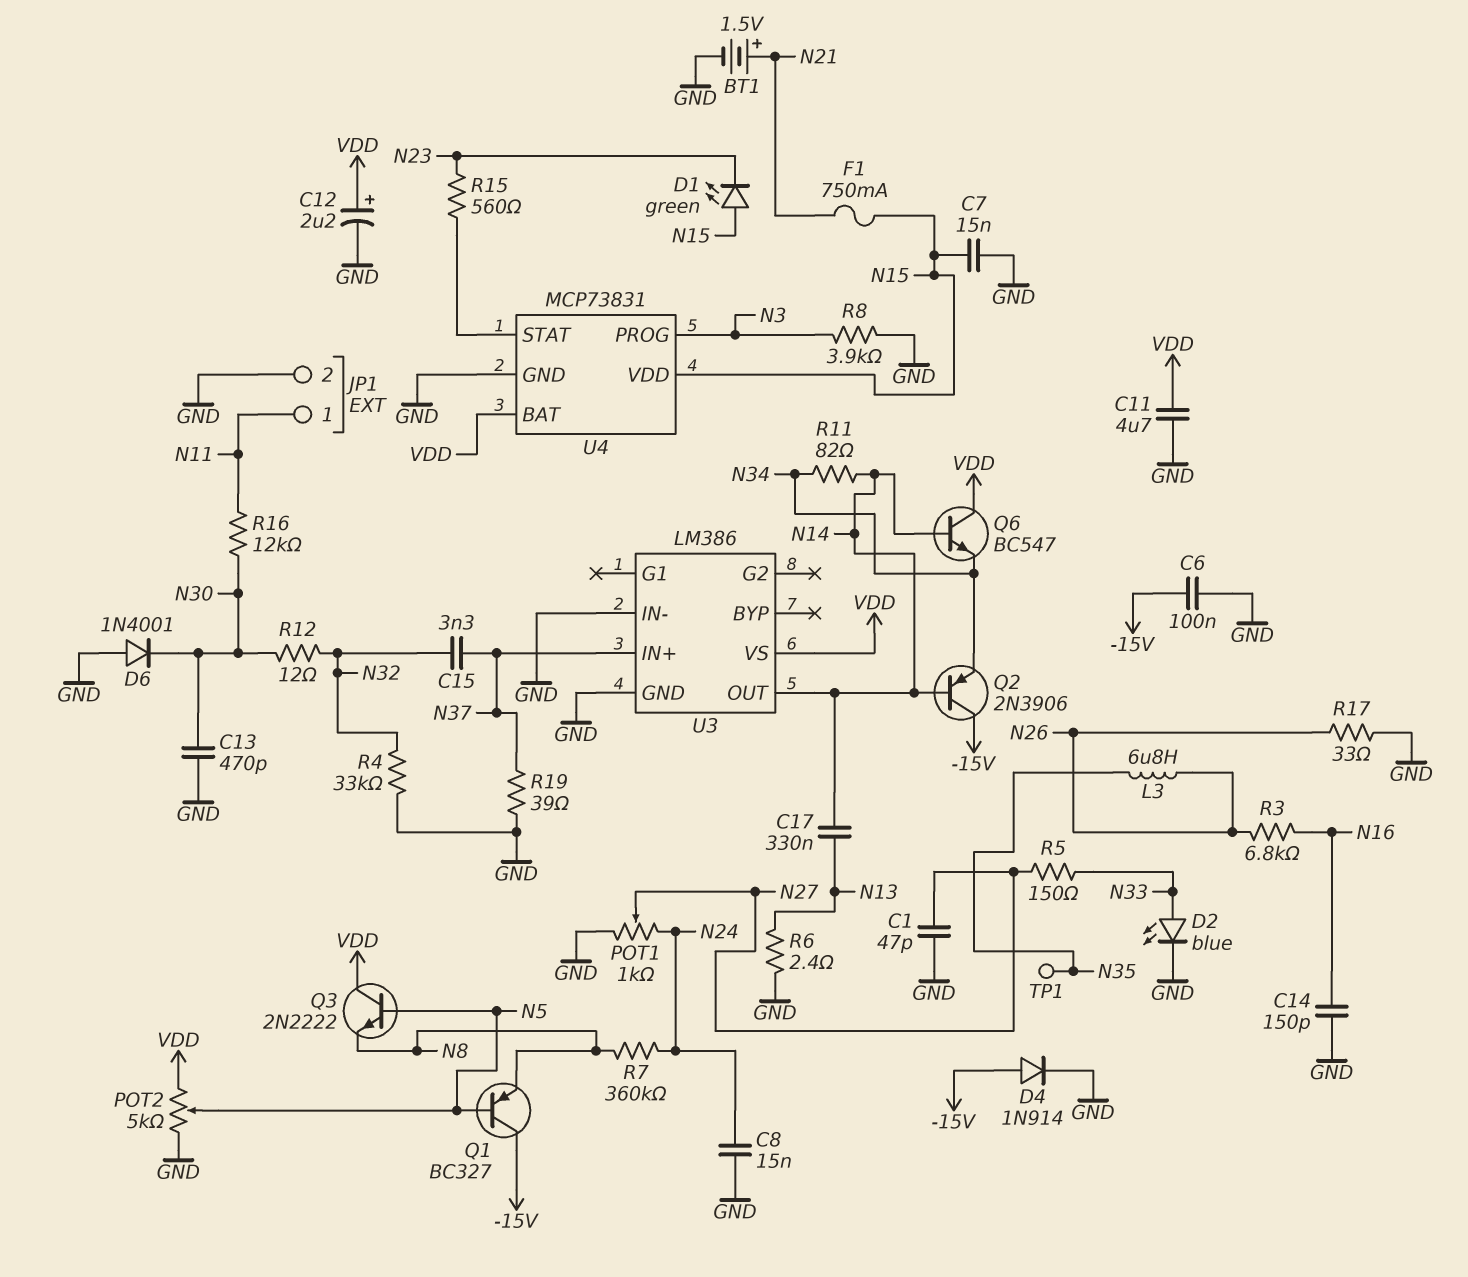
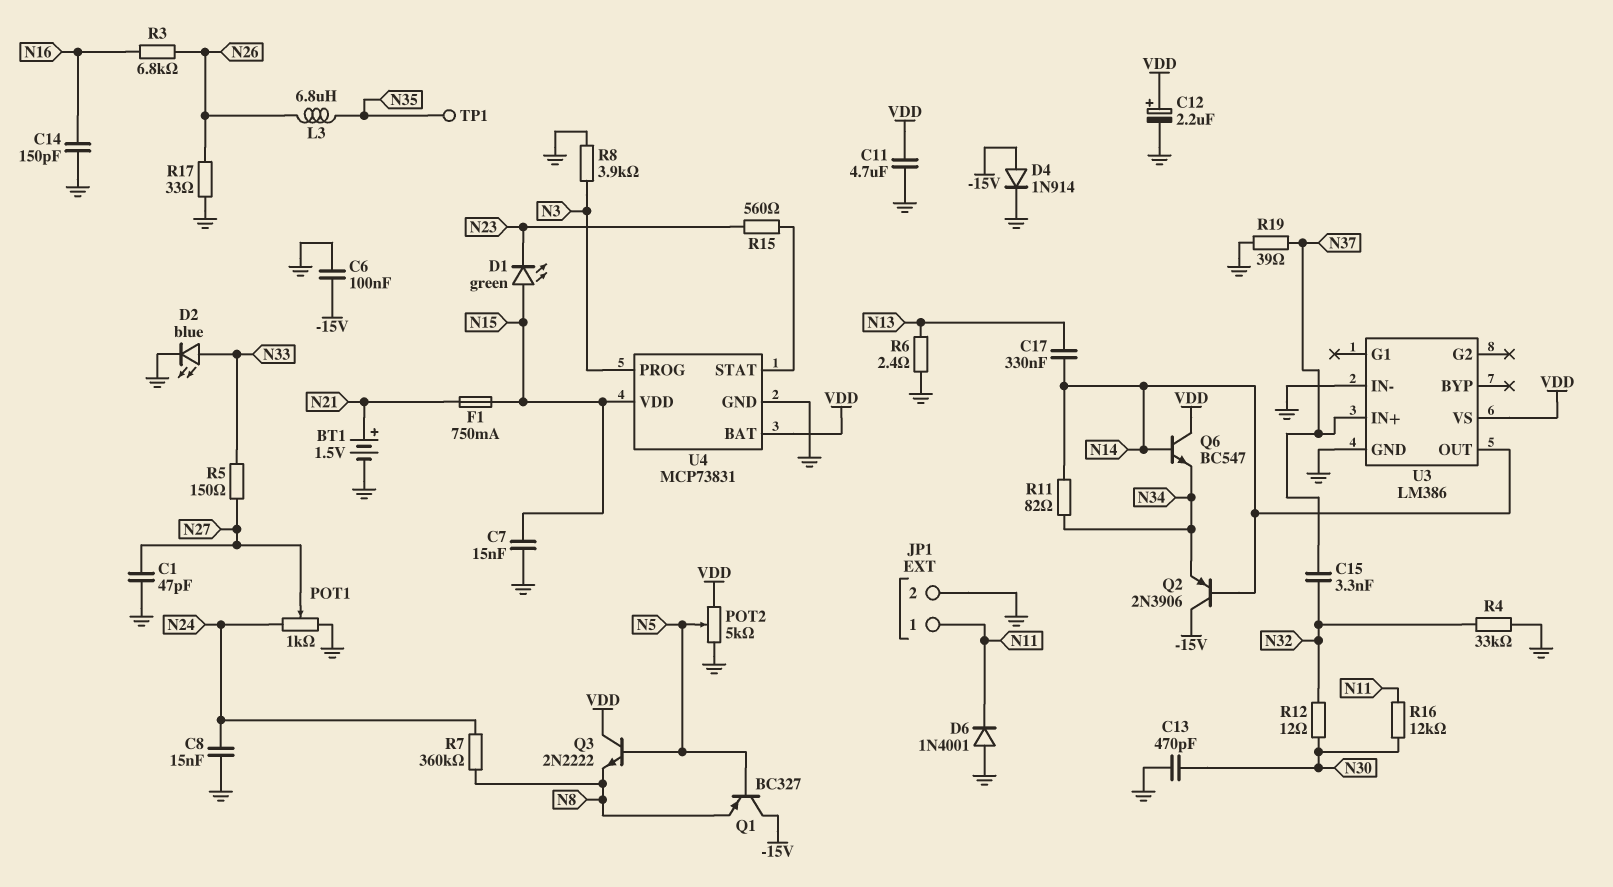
D6: diode 1N4001 (A GND, K N30) -> diode 1N4001 (A GND, K N11)

